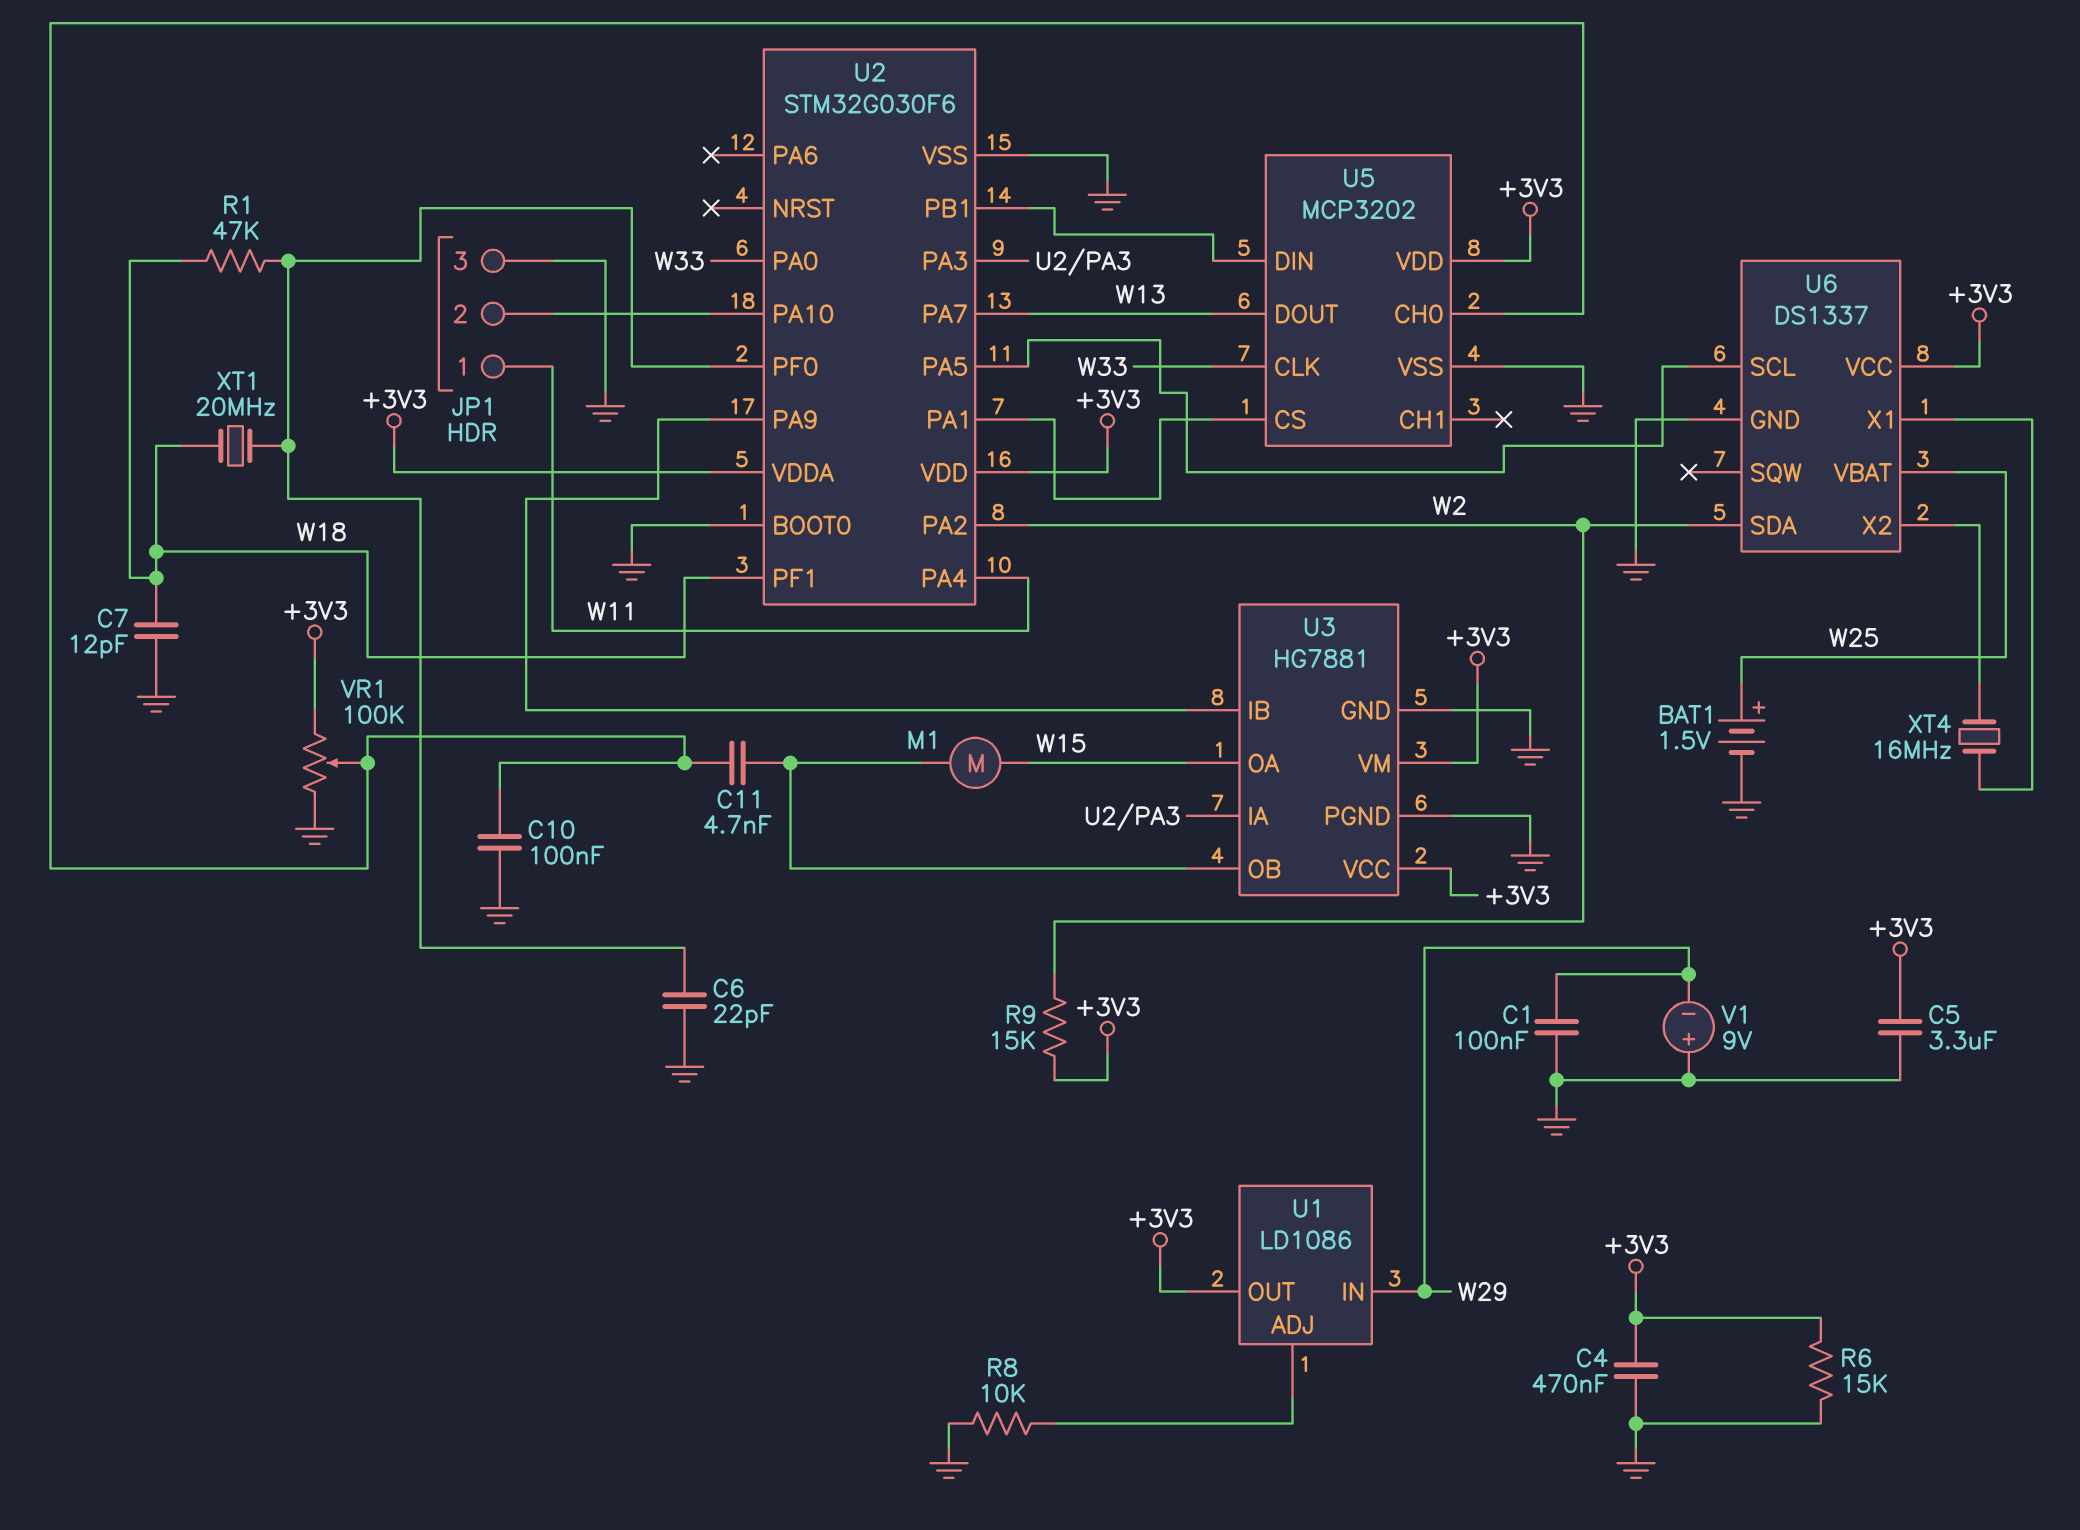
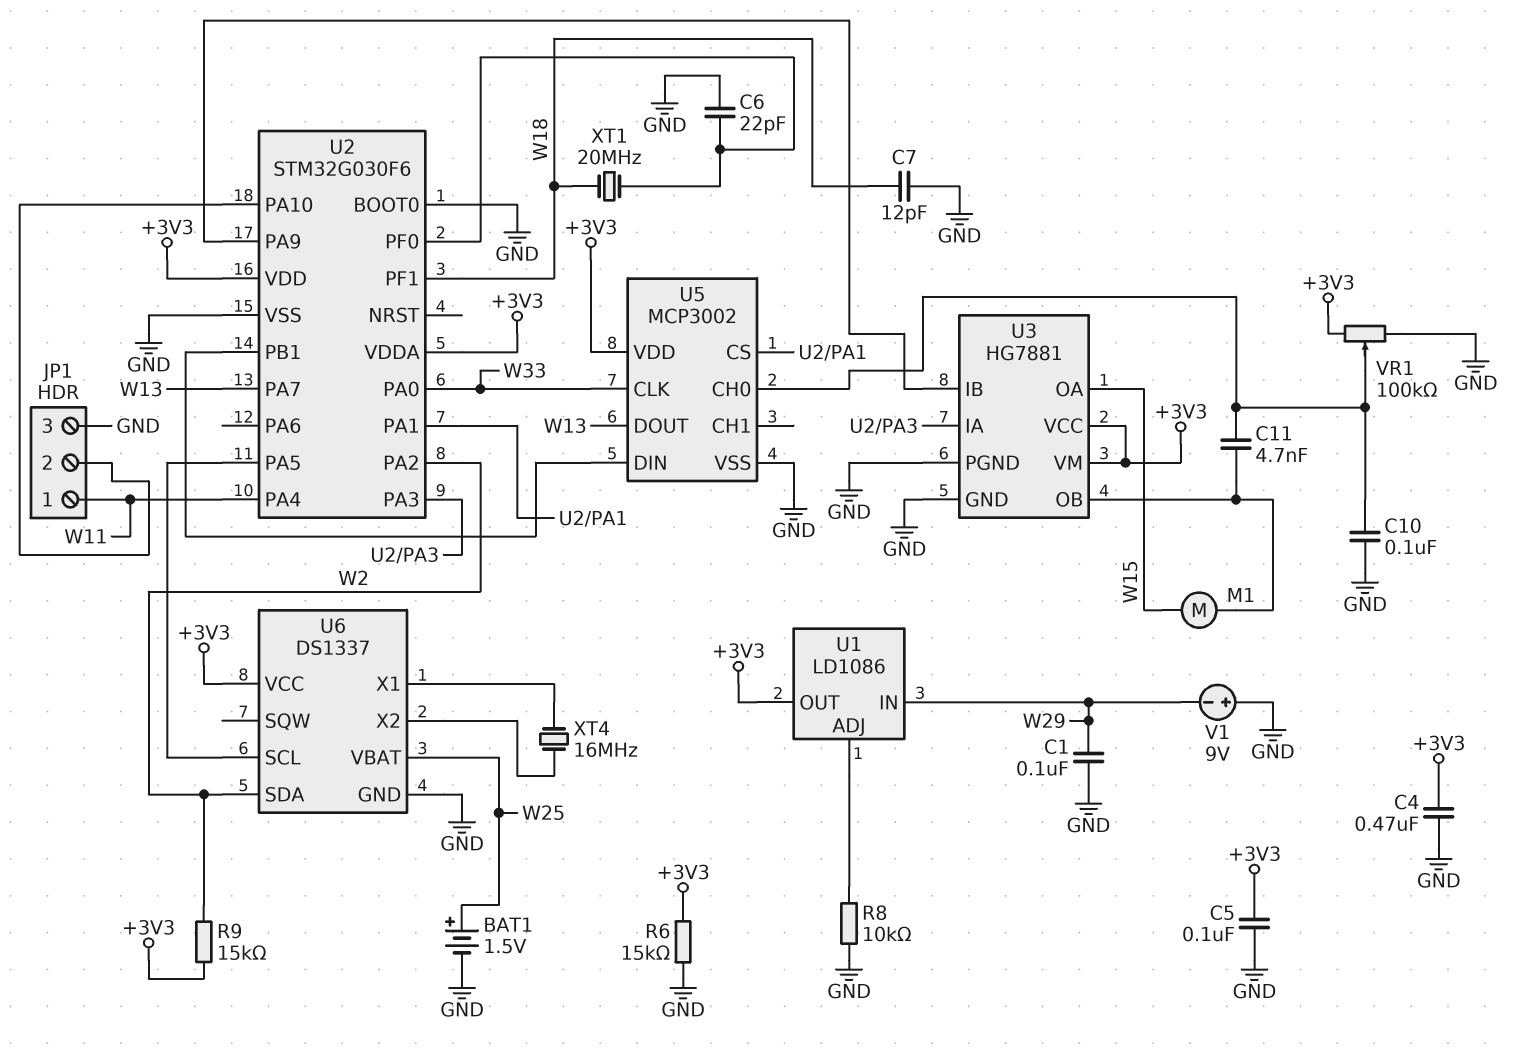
C5: 3.3uF (+3V3, GND) -> 100nF (+3V3, GND)
R1: 47k (U2/PF0, W18) -> none
U5: MCP3202 -> MCP3002

